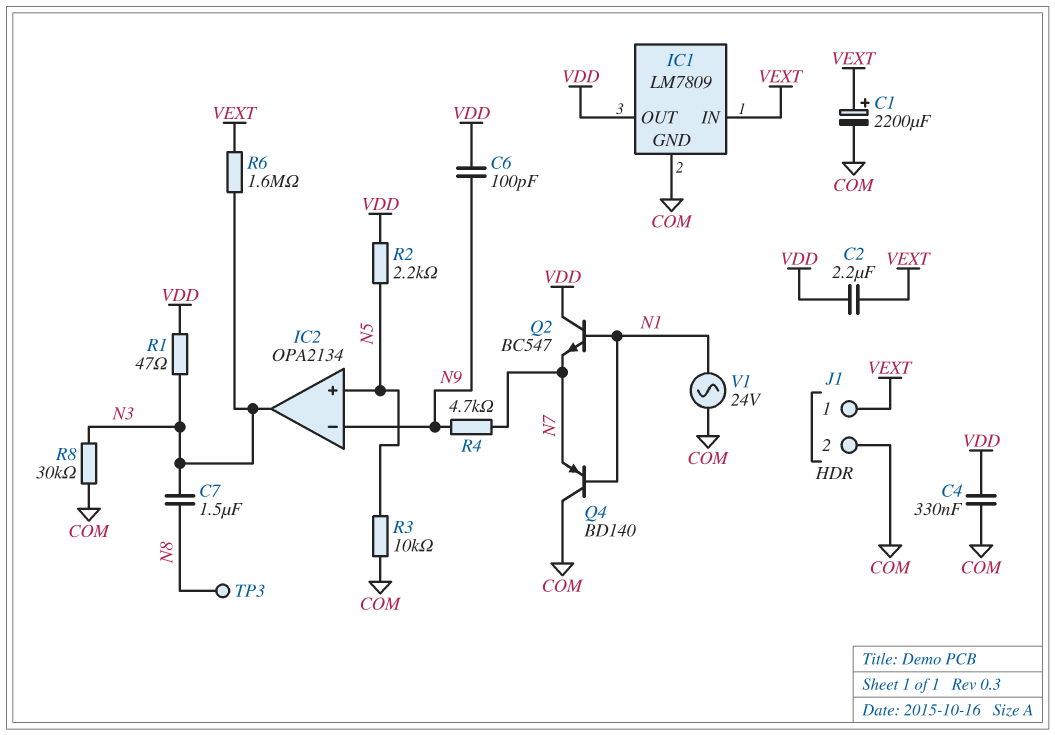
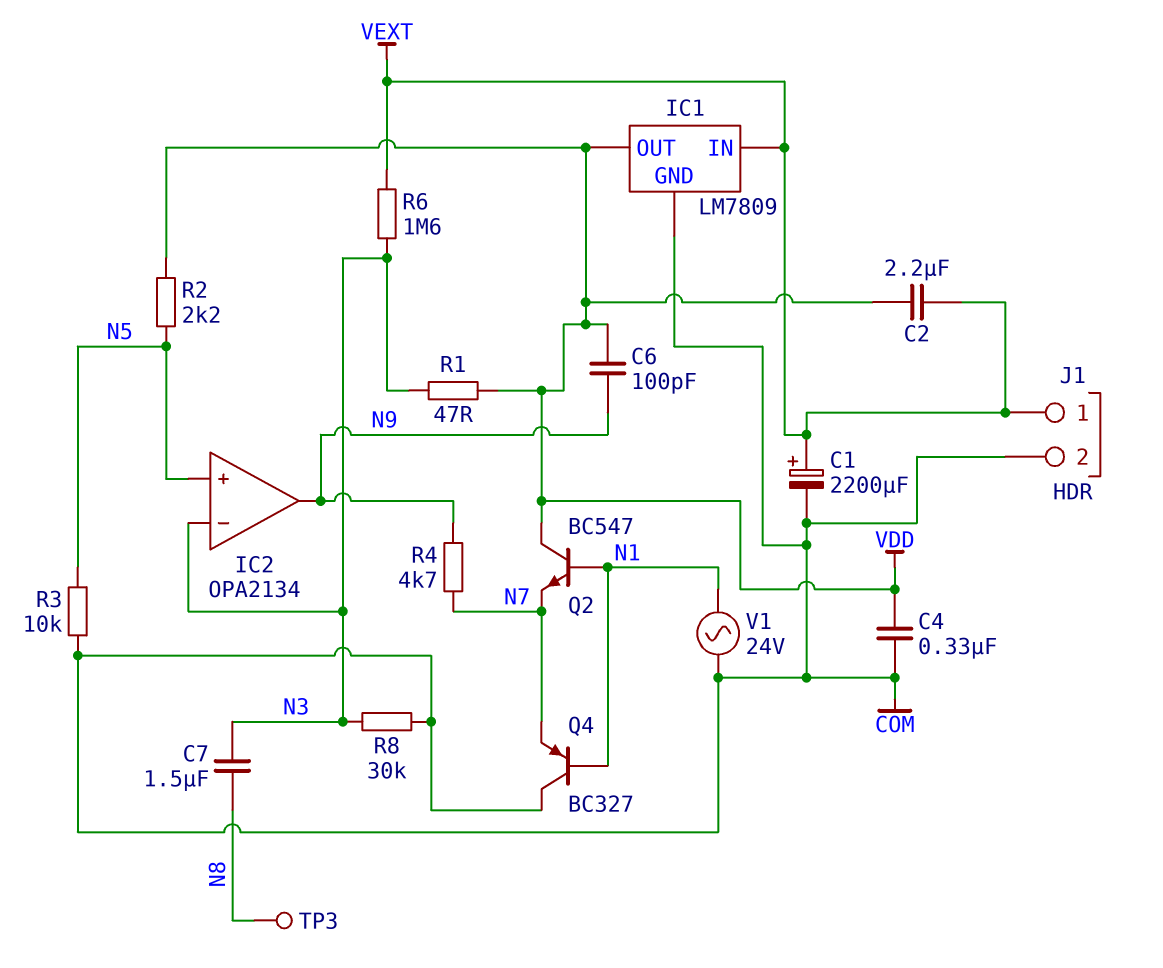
IC2 pin in-: N9 -> N3
IC2 pin out: N3 -> N9
Q4: PNP BD140 (B N1, C COM, E N7) -> PNP BC327 (B N1, C COM, E N7)

